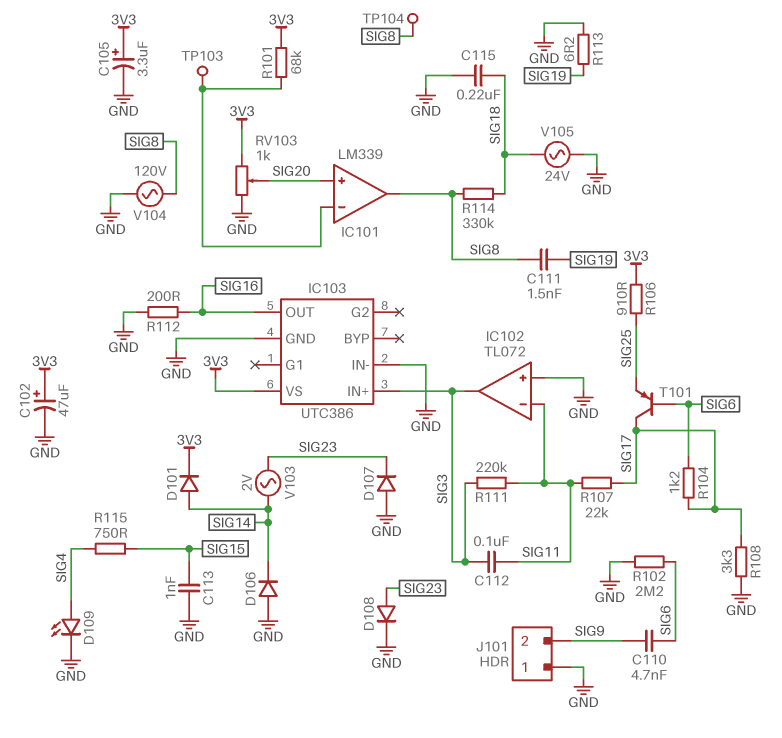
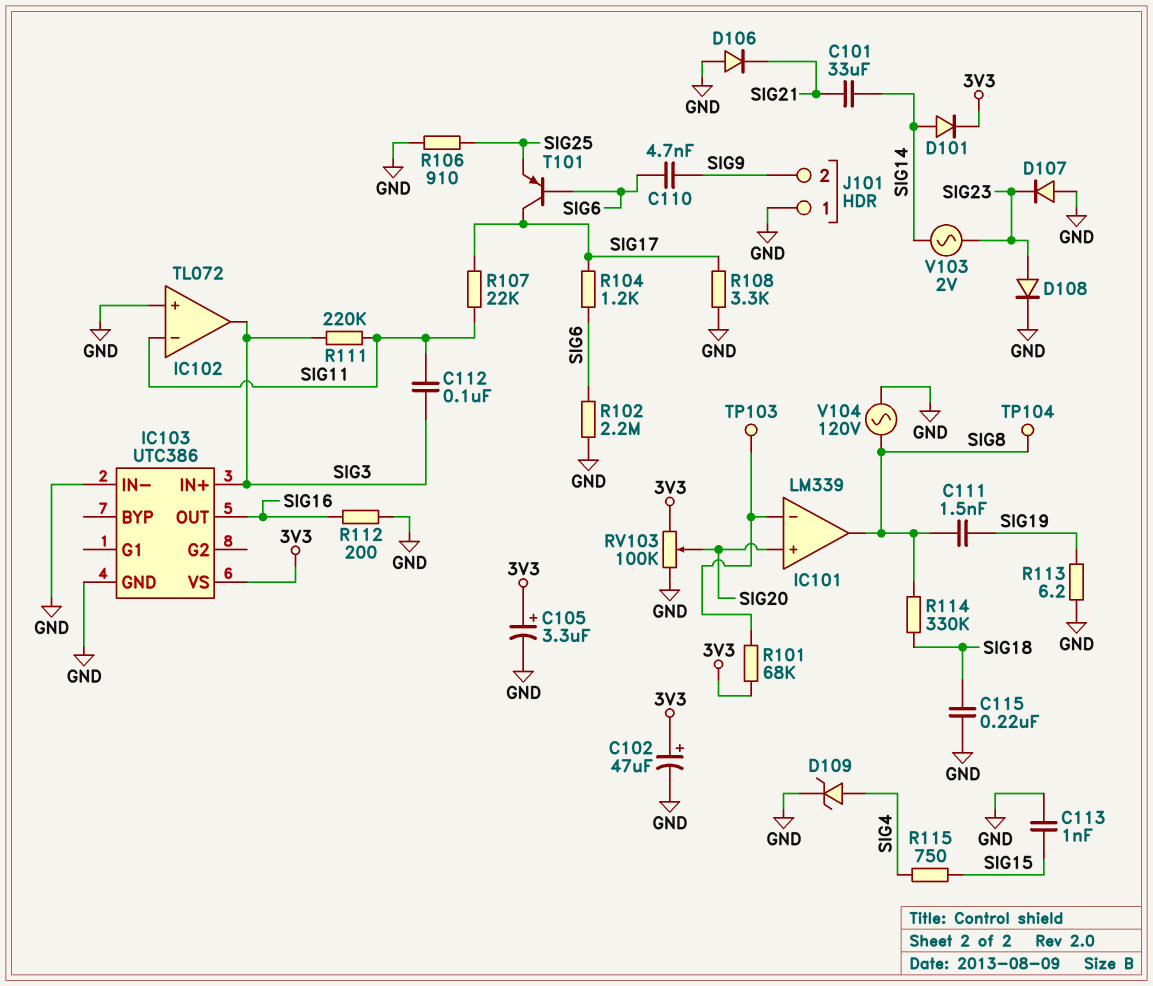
C101: none -> 33uF (SIG14, SIG21)
D106: diode (A GND, K SIG14) -> diode (A GND, K SIG21)
D109: LED (A SIG4, K GND) -> zener (A SIG4, K GND)
R106: 910 (3V3, SIG25) -> 910 (GND, SIG25)
RV103: 1k (3V3, GND, wiper SIG20) -> 100k (3V3, GND, wiper SIG20)
V105: AC 24V (GND, SIG18) -> none

